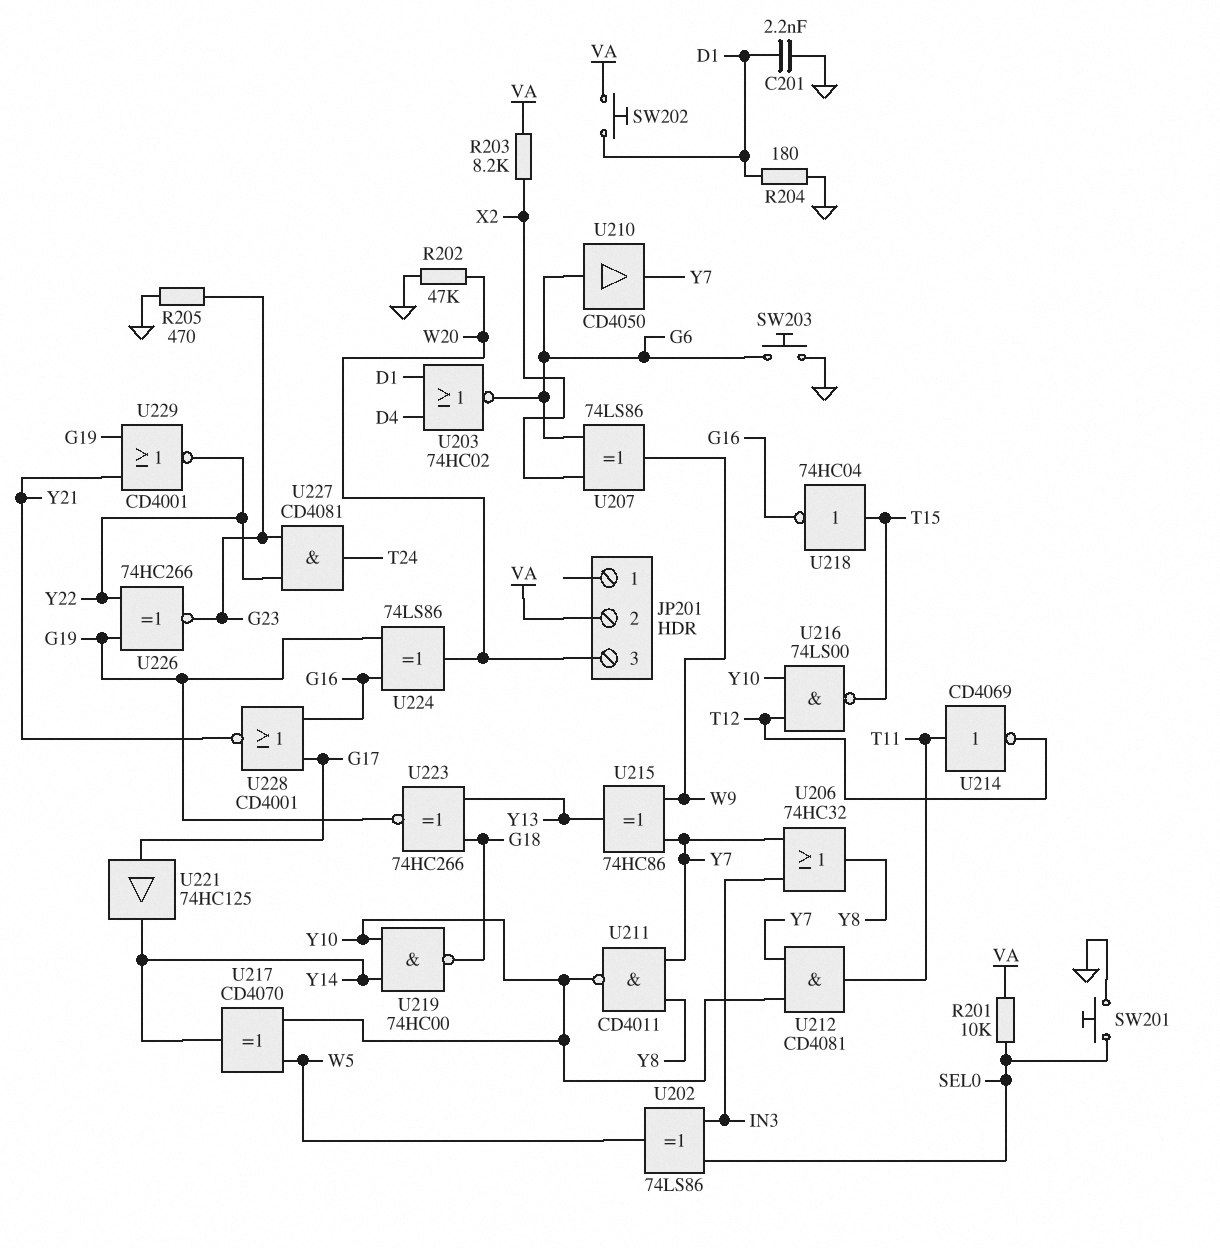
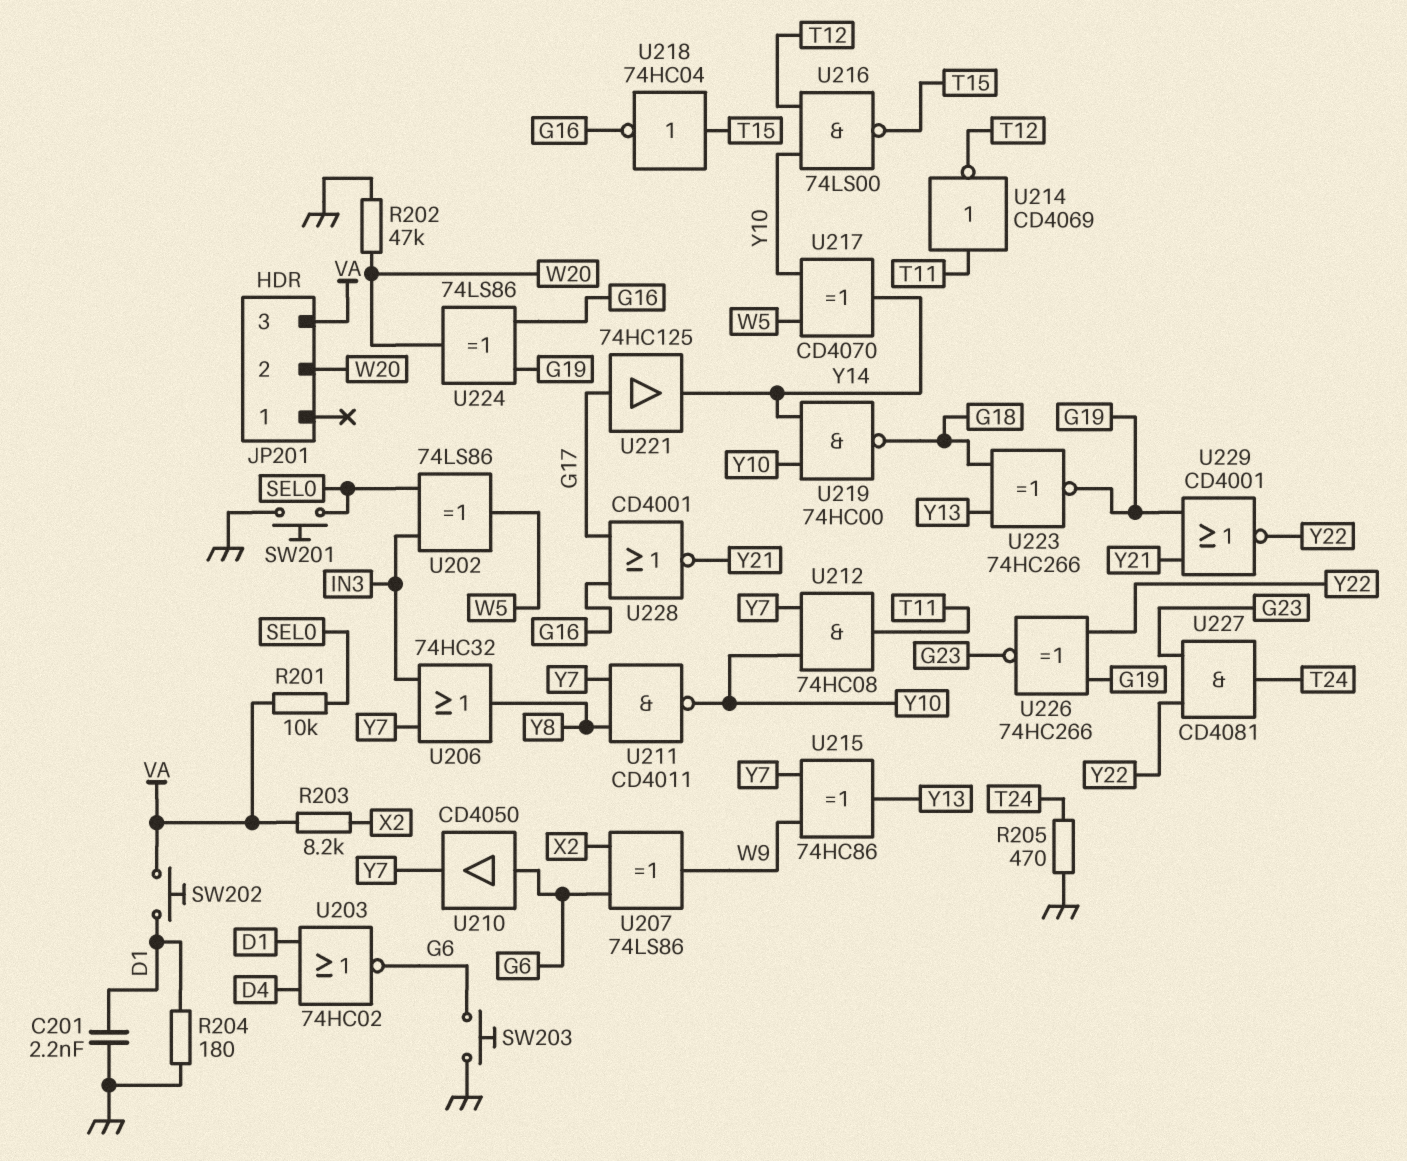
JP201 pin 2: VA -> W20
JP201 pin 3: W20 -> VA
R205: 470 (G23, GND) -> 470 (GND, T24)
U212: AND CD4081 (in Y7, in Y10, out T11) -> AND 74HC08 (in Y7, in Y10, out T11)

